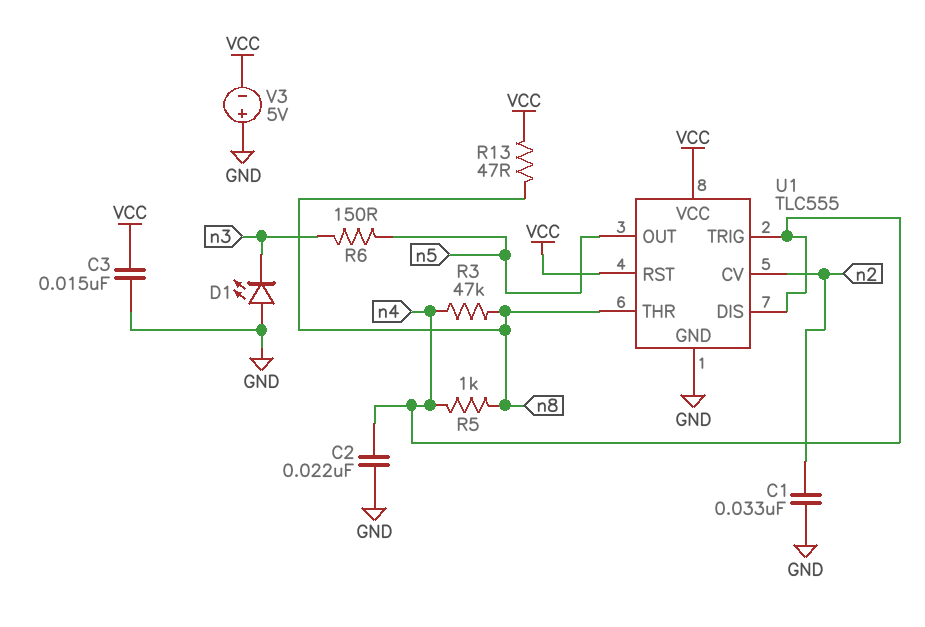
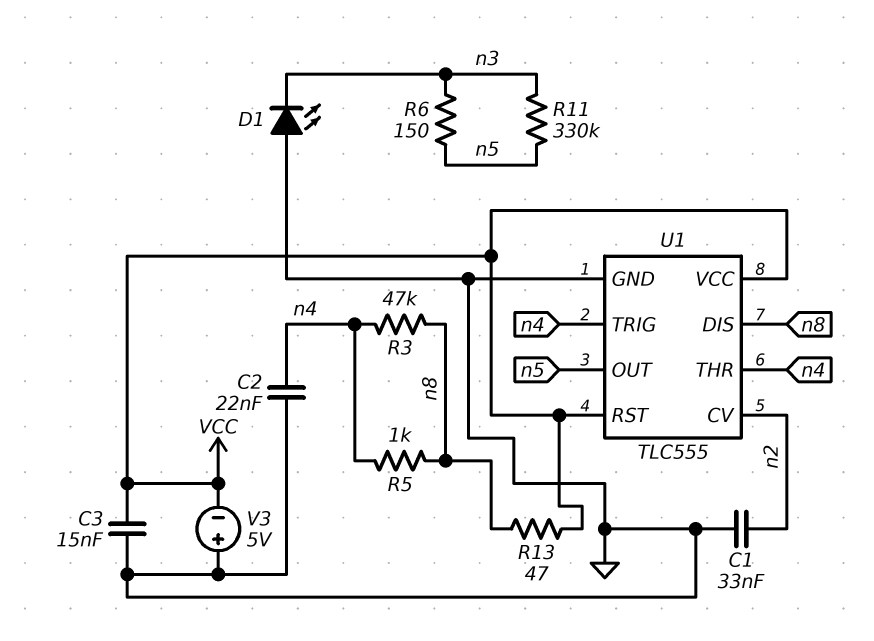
R11: none -> 330k (n3, n5)
U1 pin DIS: n4 -> n8
U1 pin THR: n8 -> n4

